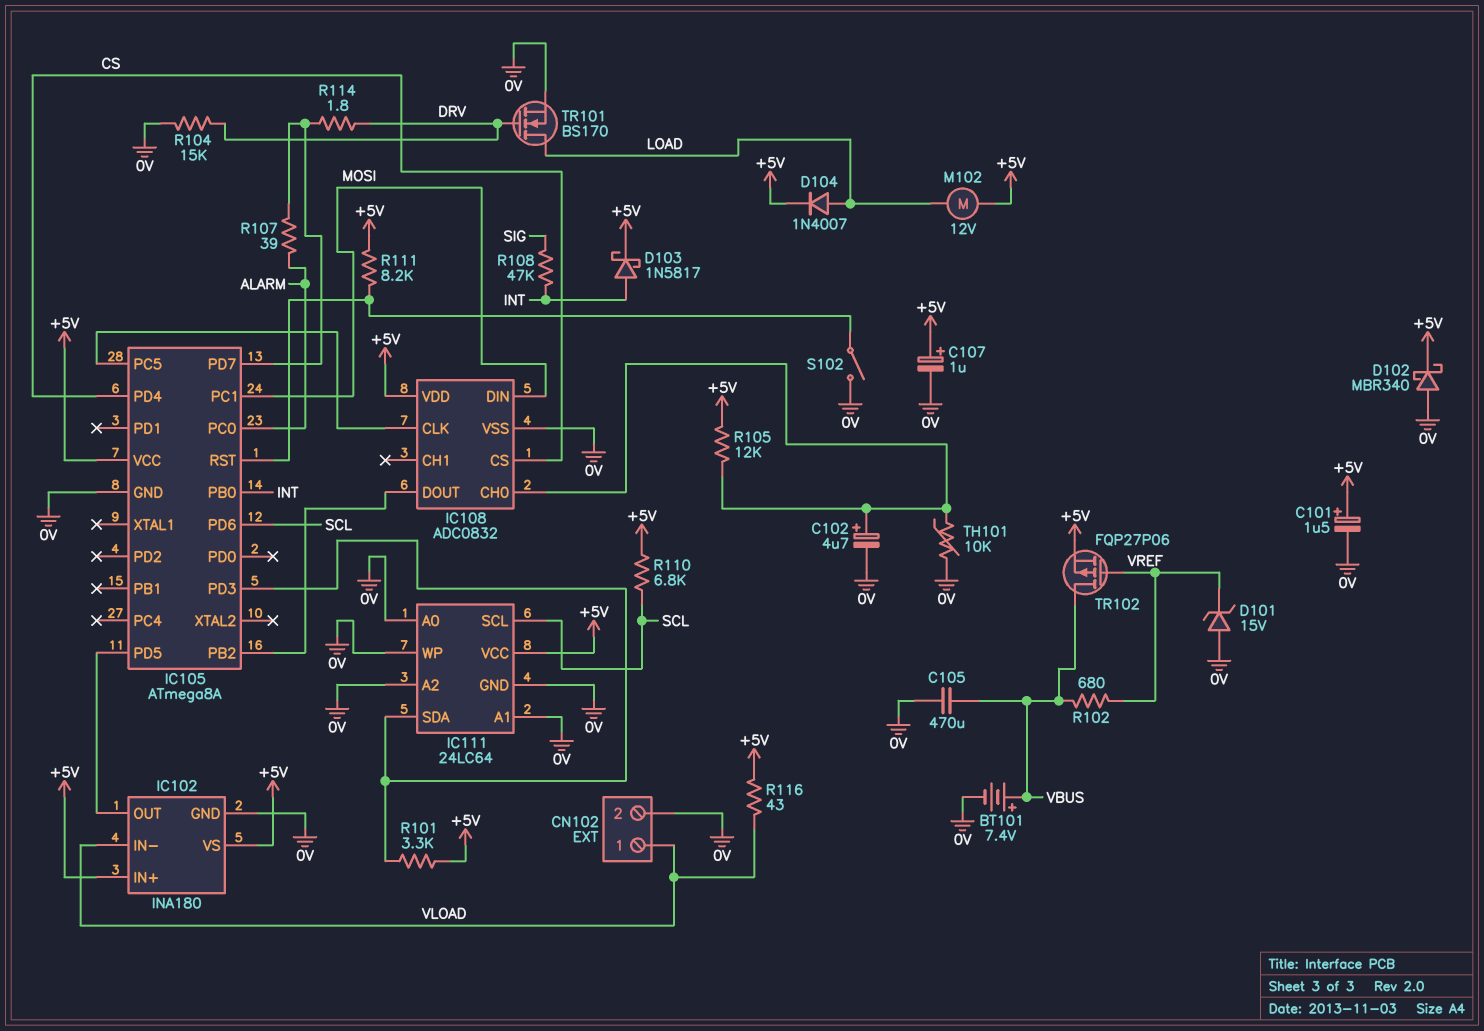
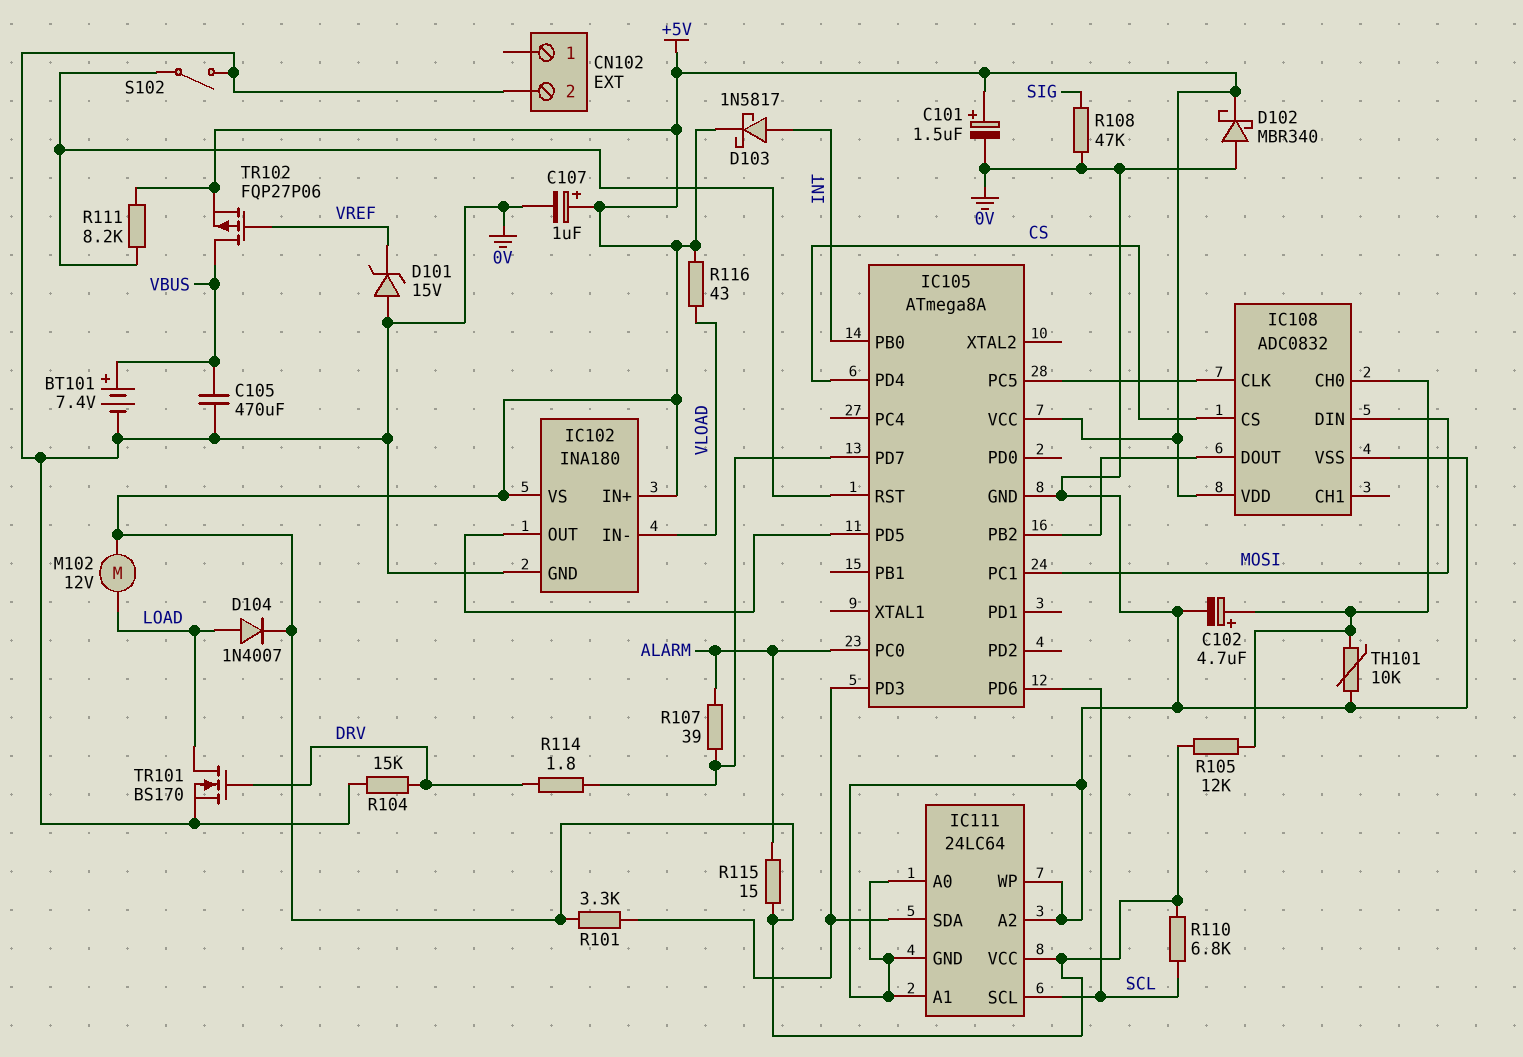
CN102 pin 1: VLOAD -> none
R102: 680 (VBUS, VREF) -> none
R108: 47k (INT, SIG) -> 47k (0V, SIG)
R115: none -> 15 (+5V, ALARM)

